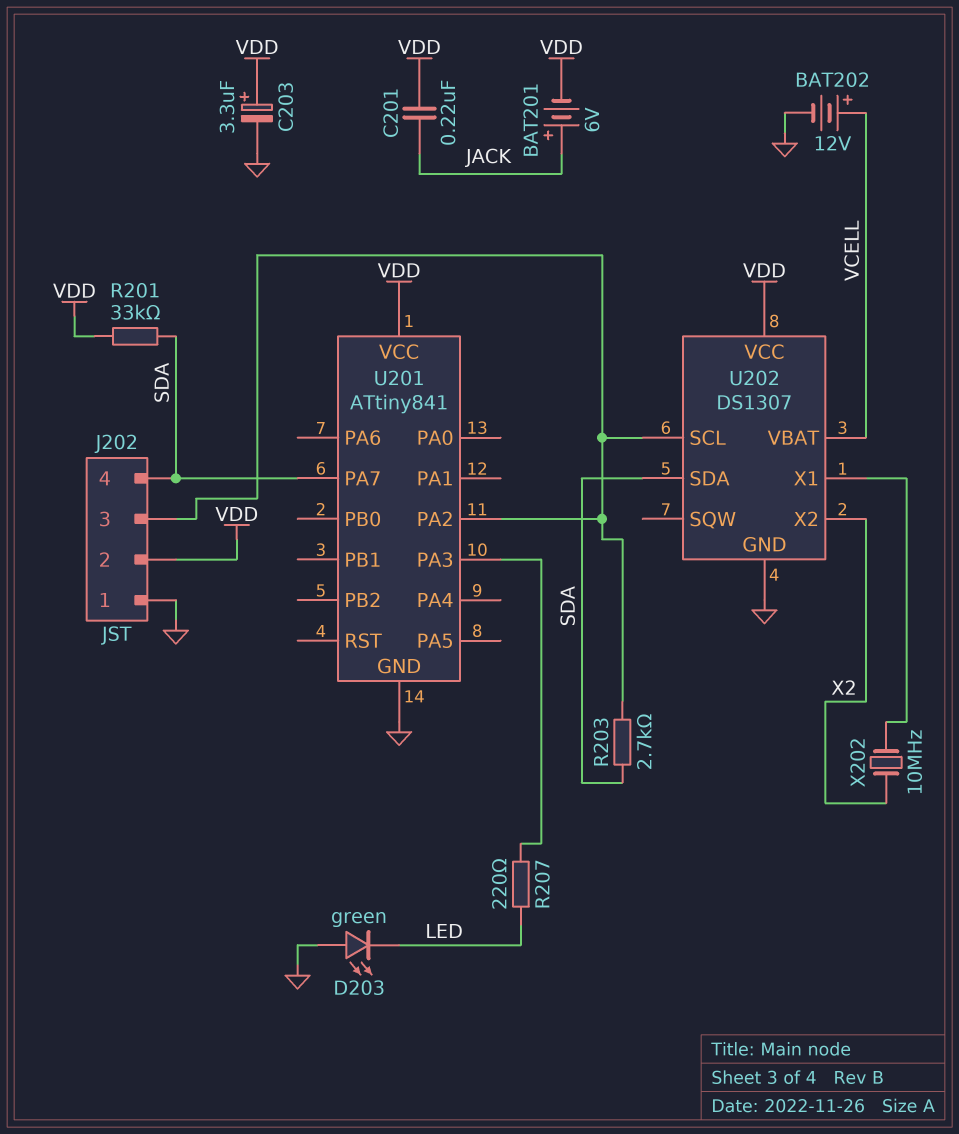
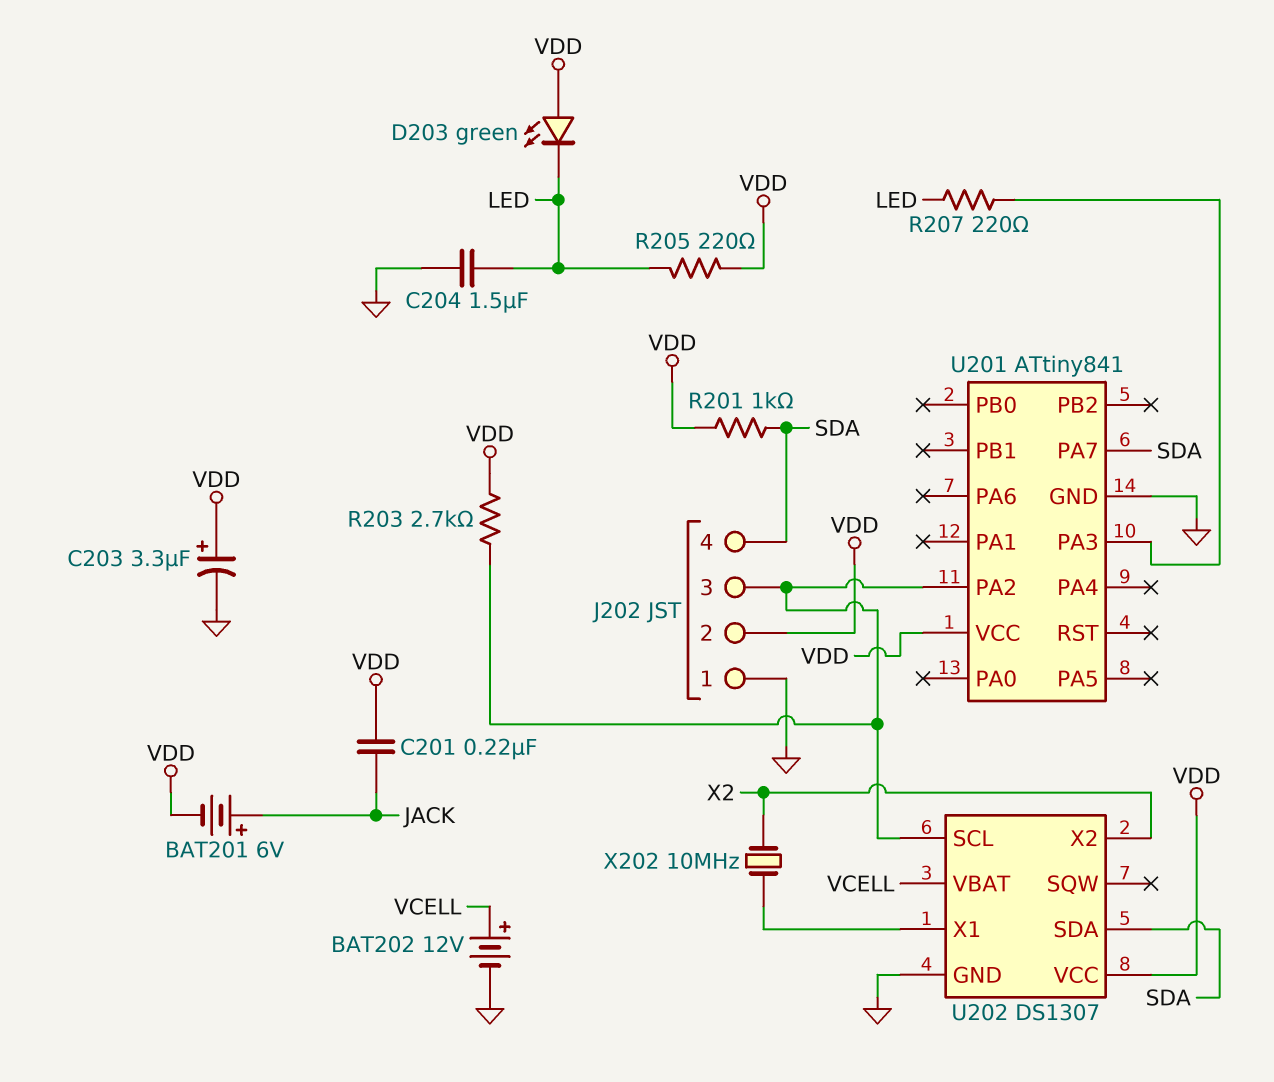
C204: none -> 1.5uF (GND, LED)
D203: LED green (A GND, K LED) -> LED green (A VDD, K LED)
R201: 33k (SDA, VDD) -> 1k (SDA, VDD)
R203: 2.7k (J202/3, SDA) -> 2.7k (J202/3, VDD)
R205: none -> 220 (LED, VDD)

